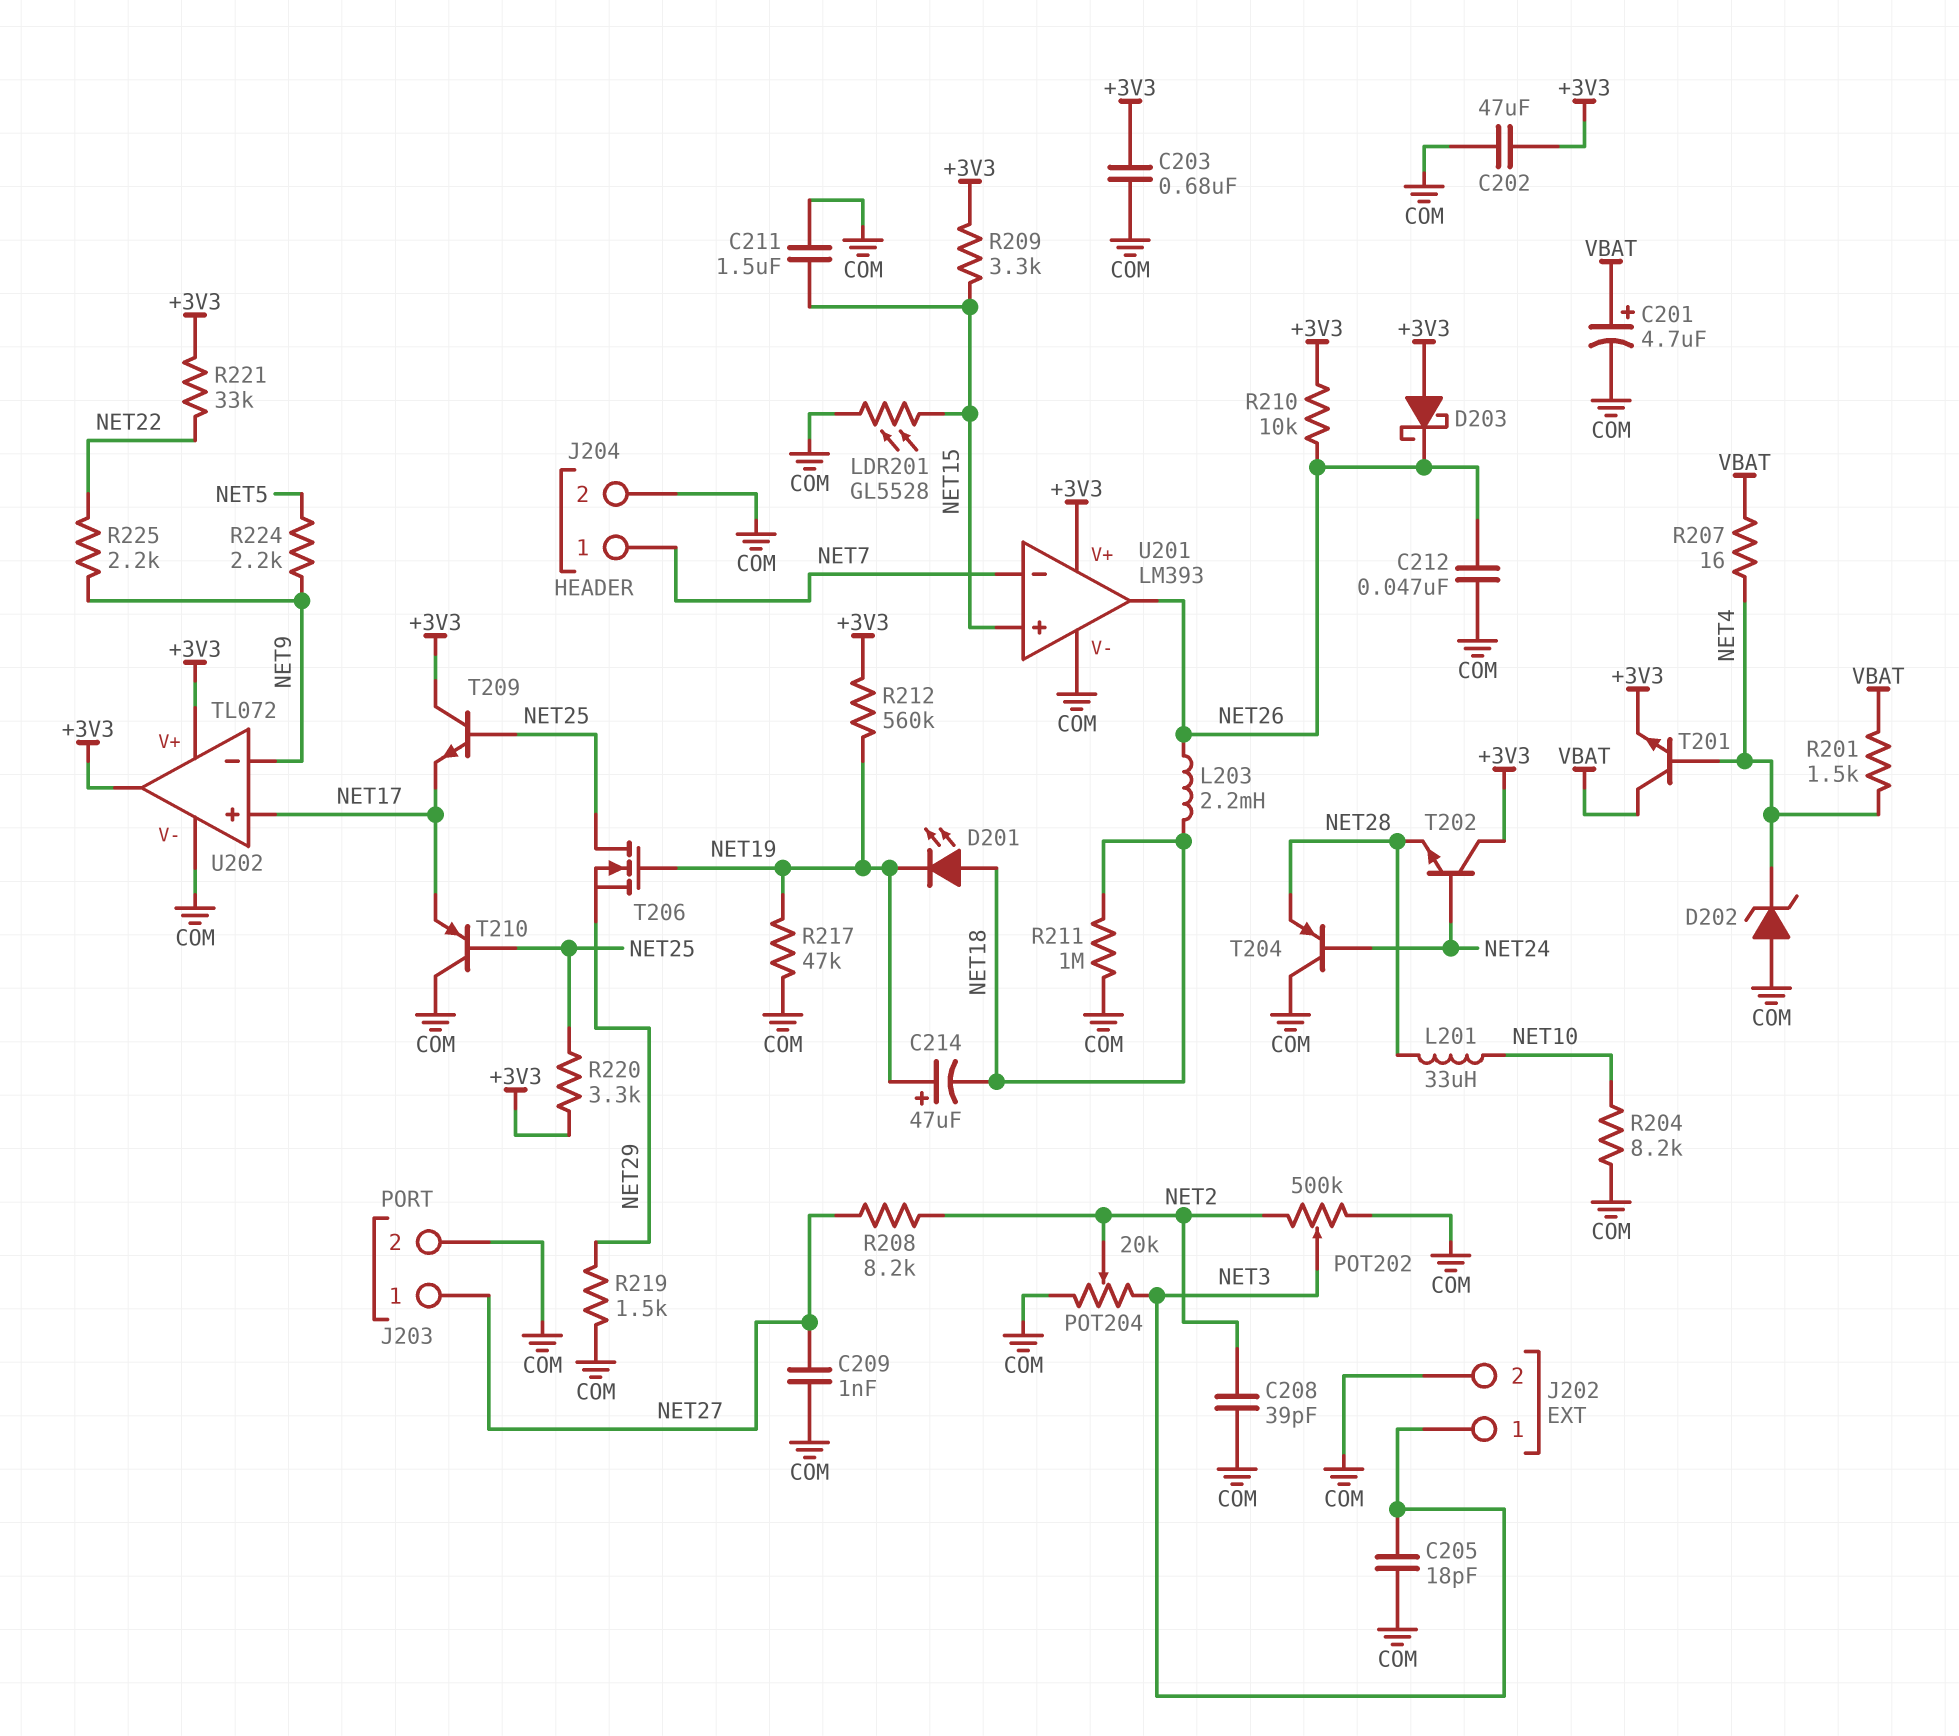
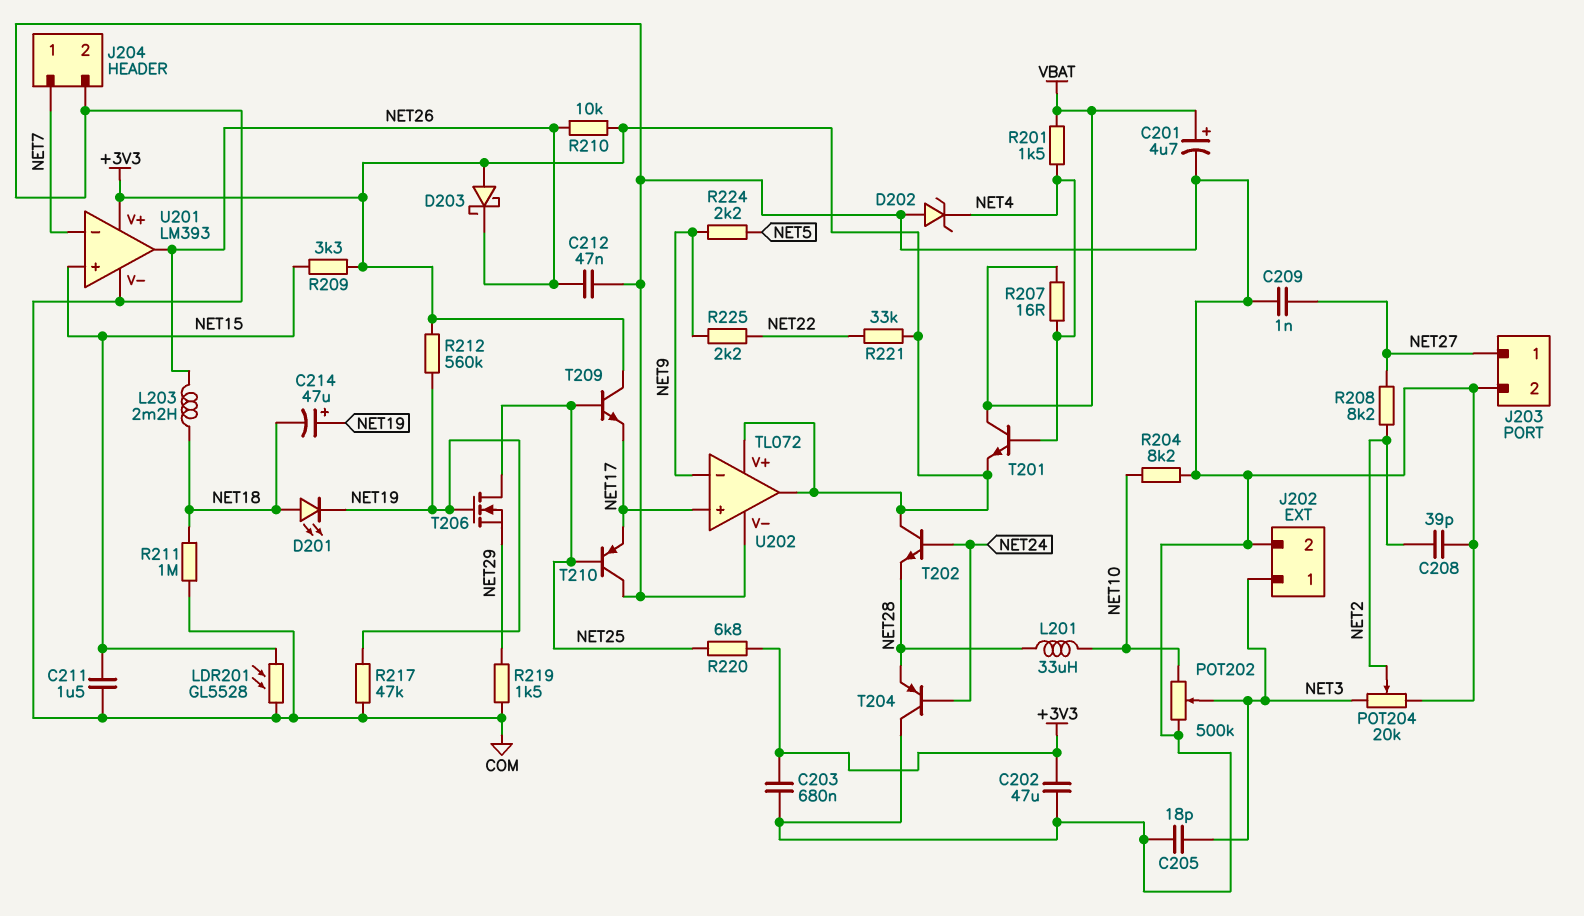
POT202: 500k (COM, NET2, wiper NET3) -> 500k (COM, NET10, wiper NET3)
R220: 3.3k (+3V3, NET25) -> 6.8k (+3V3, NET25)

